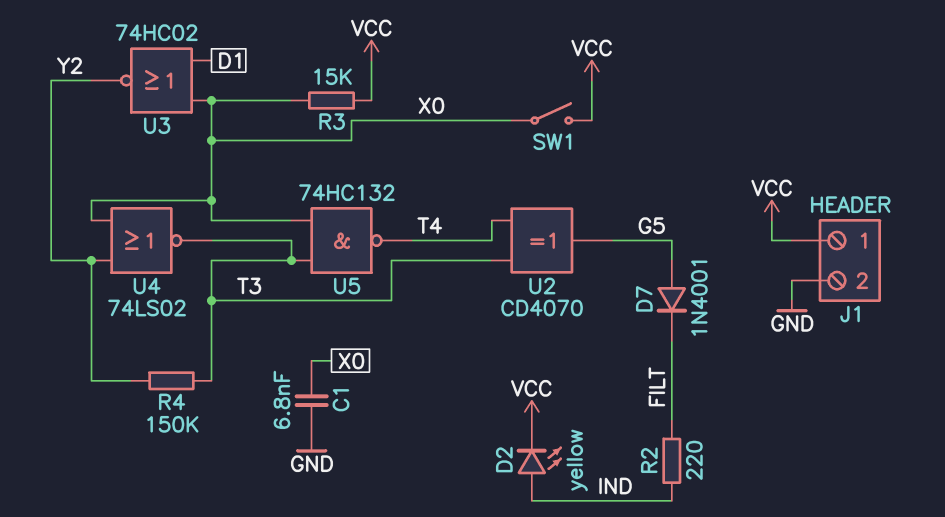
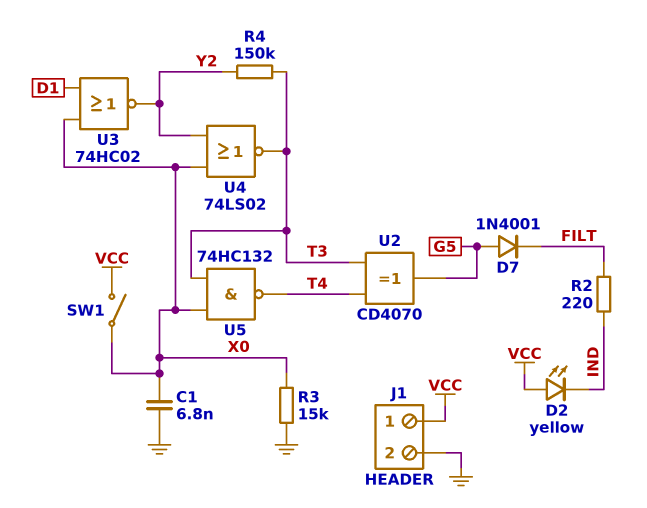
D2: LED yellow (A IND, K VCC) -> LED yellow (A VCC, K IND)
R3: 15k (VCC, X0) -> 15k (GND, X0)

